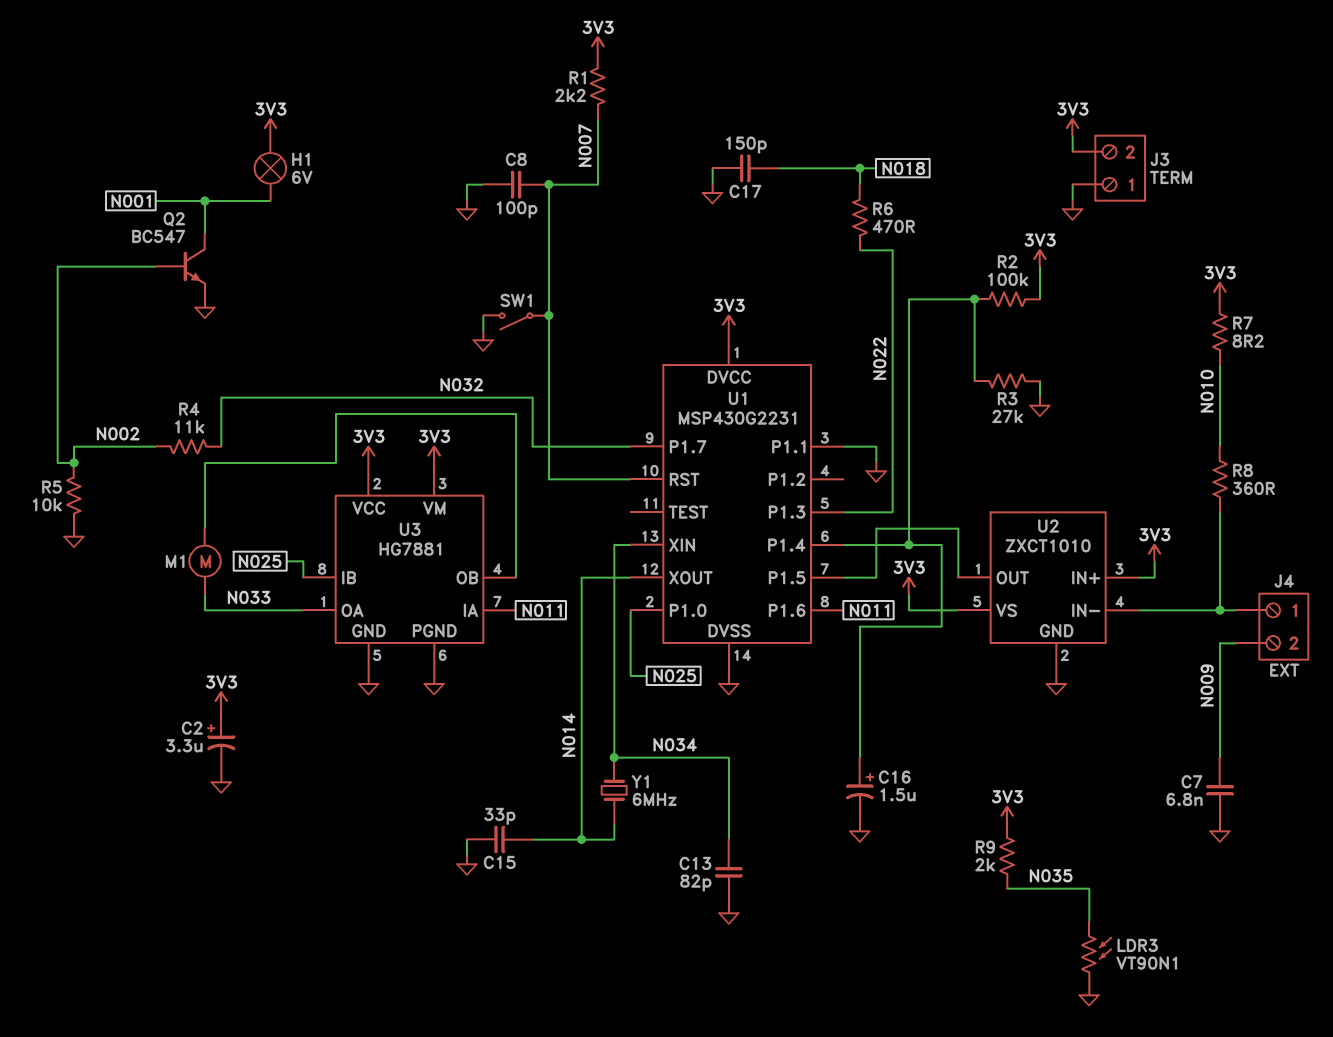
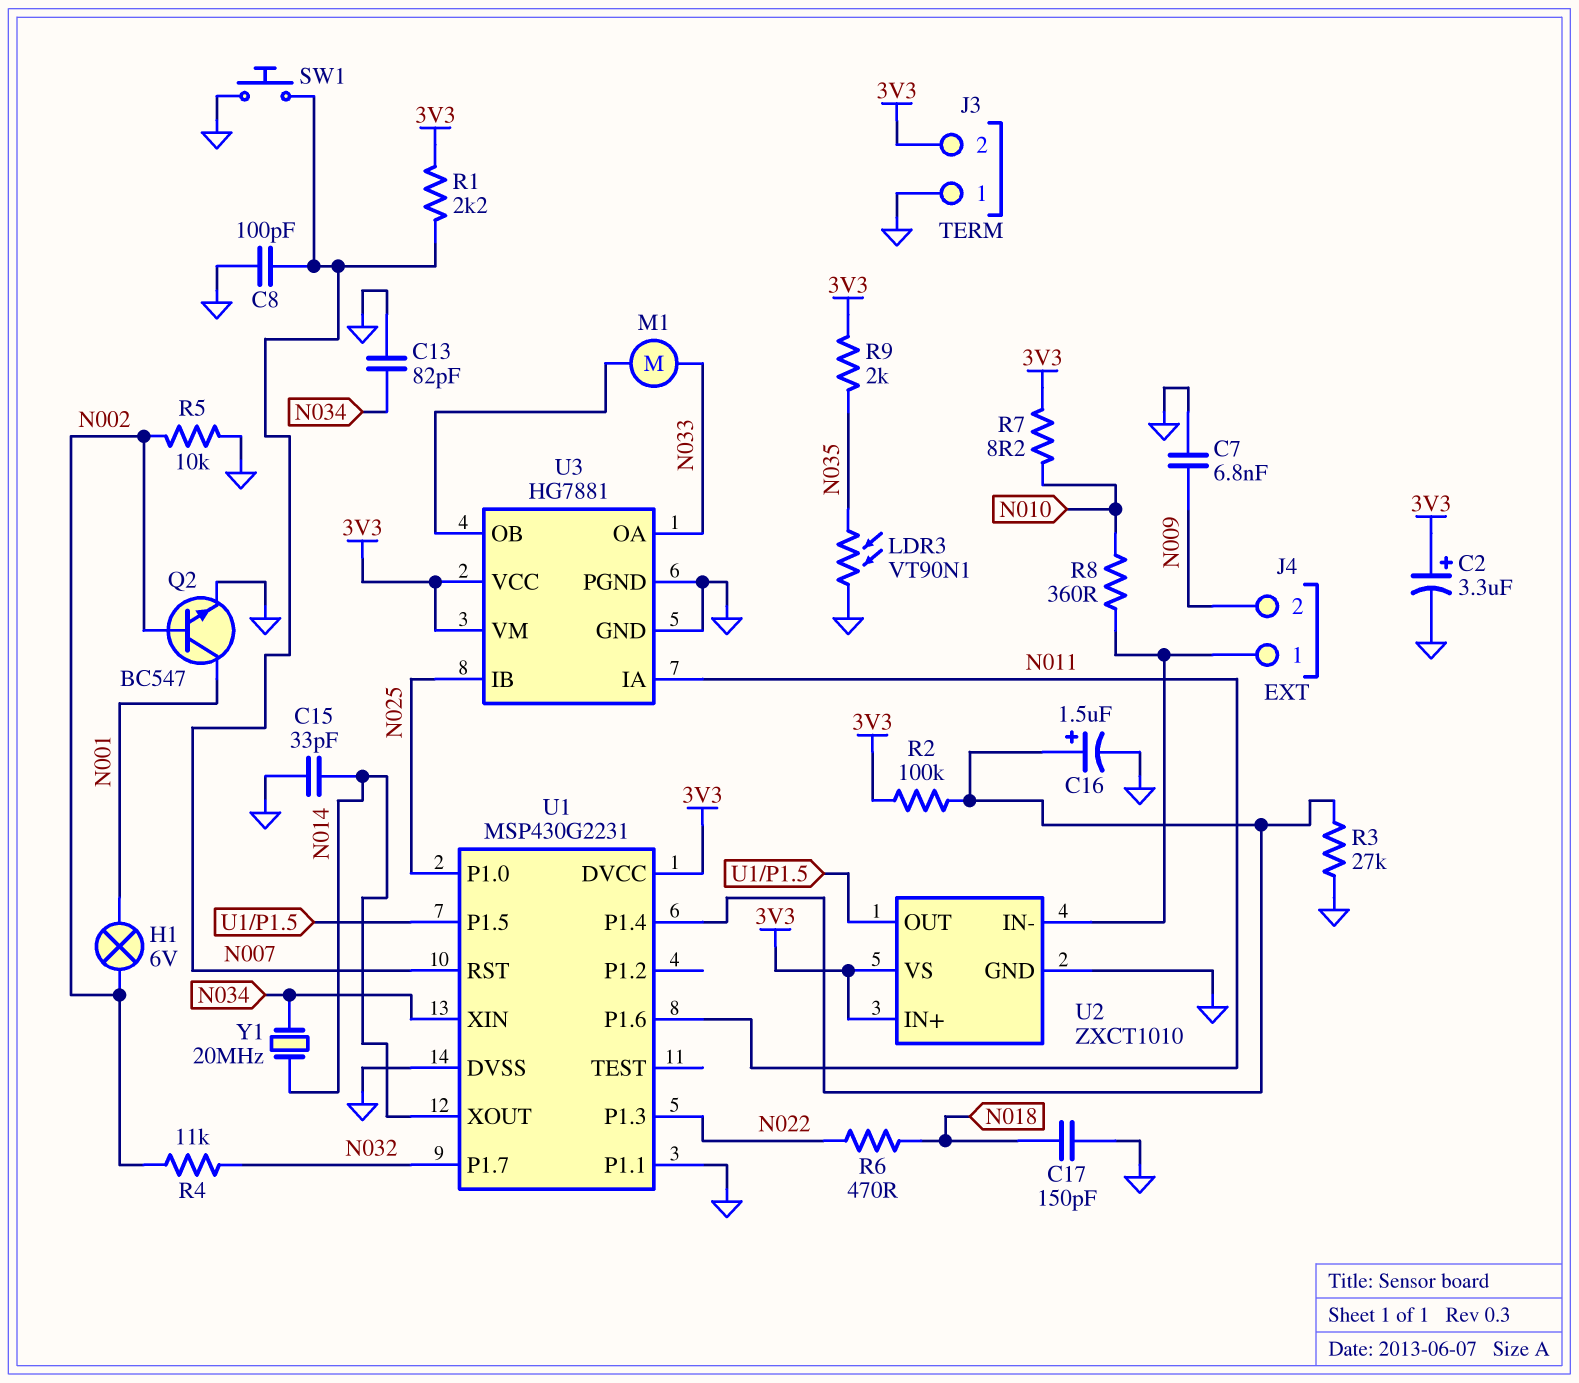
H1: lamp 6V (3V3, N001) -> lamp 6V (N001, N002)
SW1: switch (GND, N007) -> button (GND, N007)
Y1: 6MHz (N014, N034) -> 20MHz (N014, N034)

